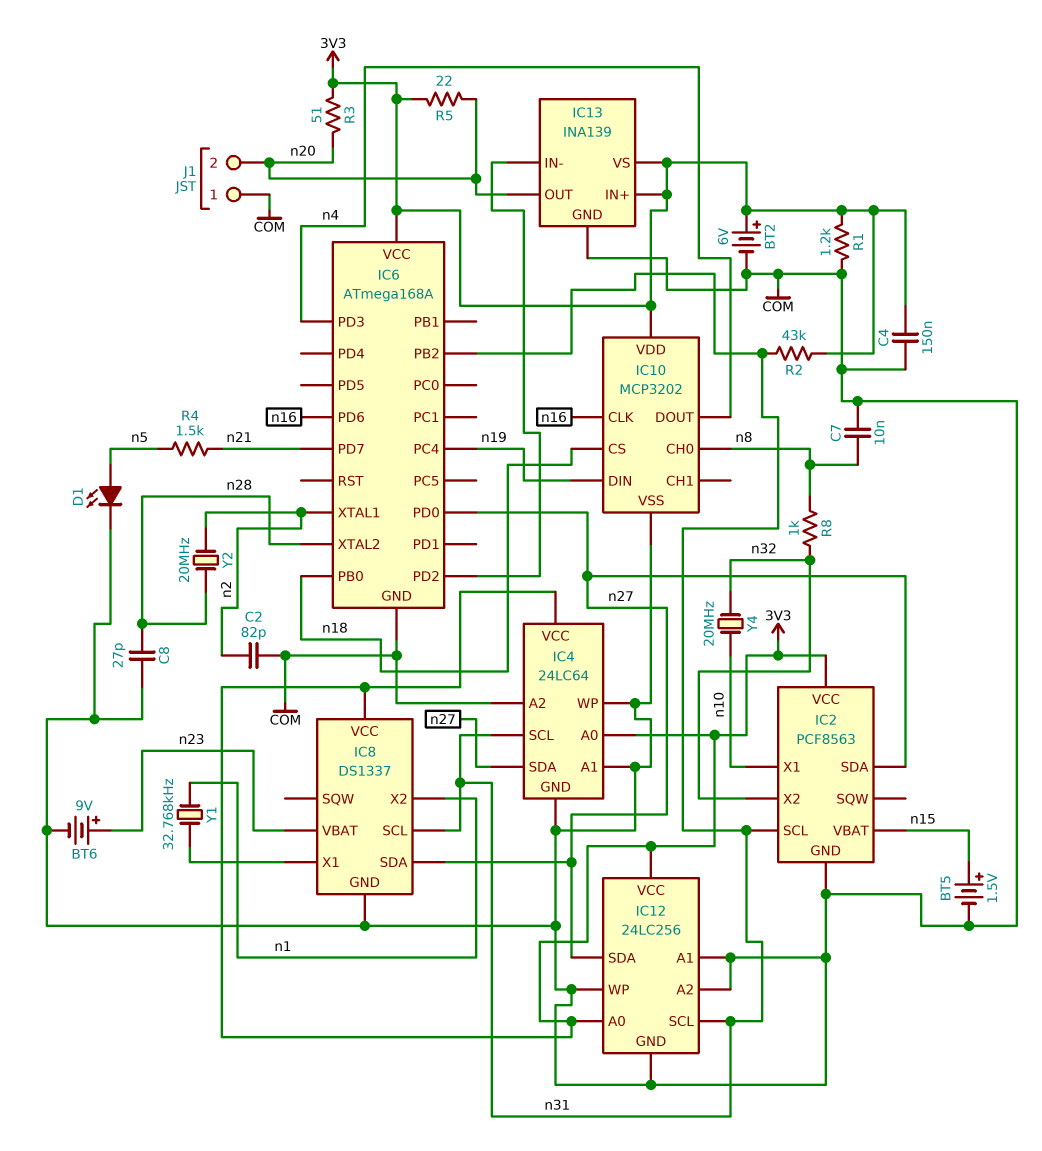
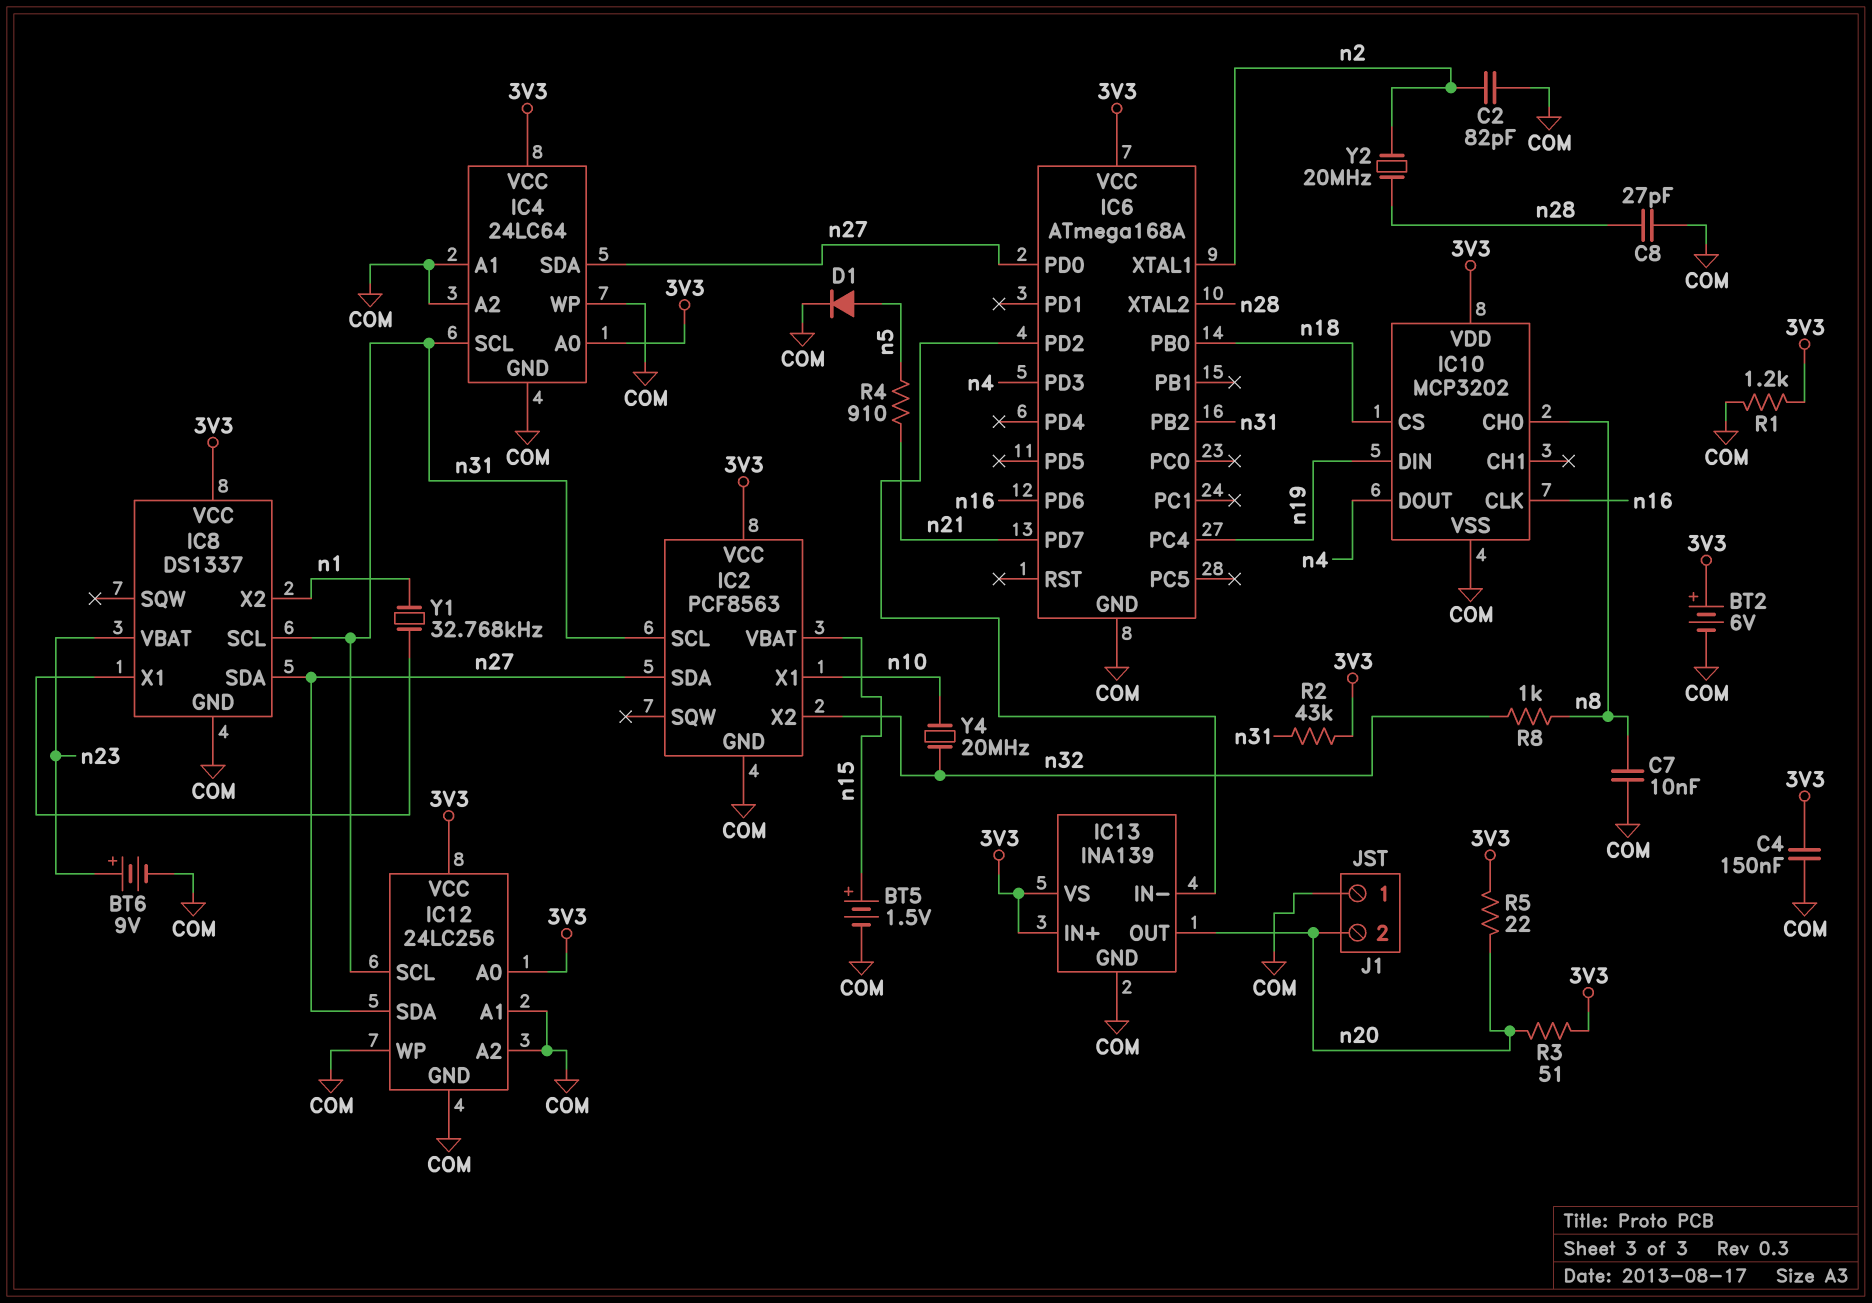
D1: LED (A n5, K COM) -> diode (A n5, K COM)
R4: 1.5k (n5, n21) -> 910 (n5, n21)

